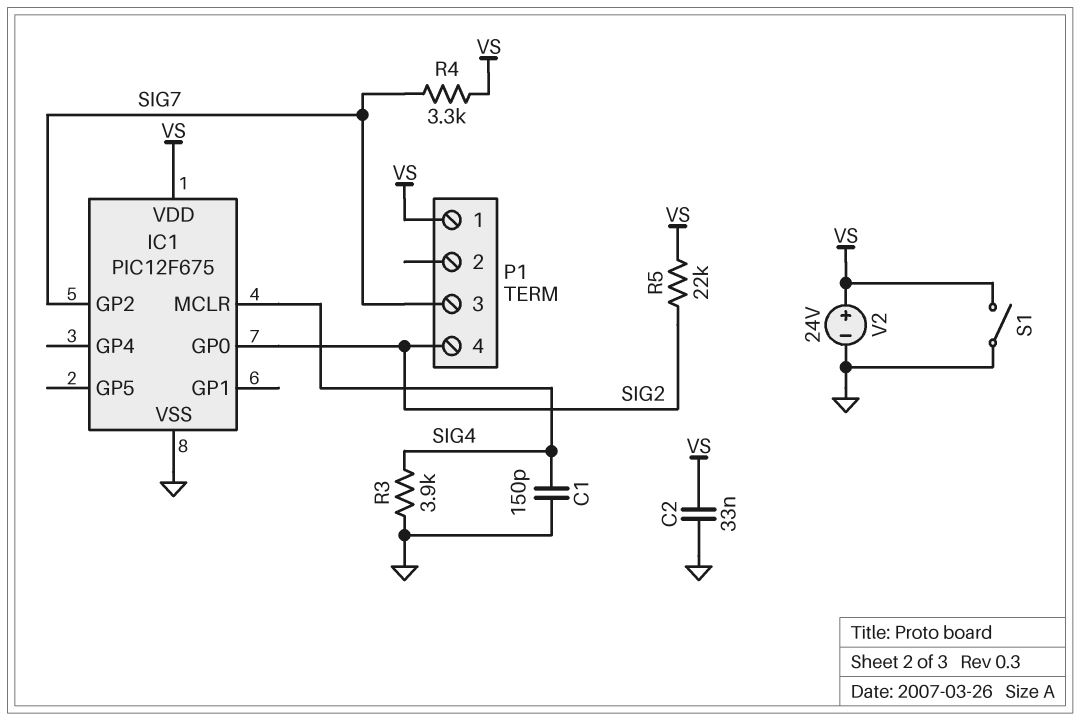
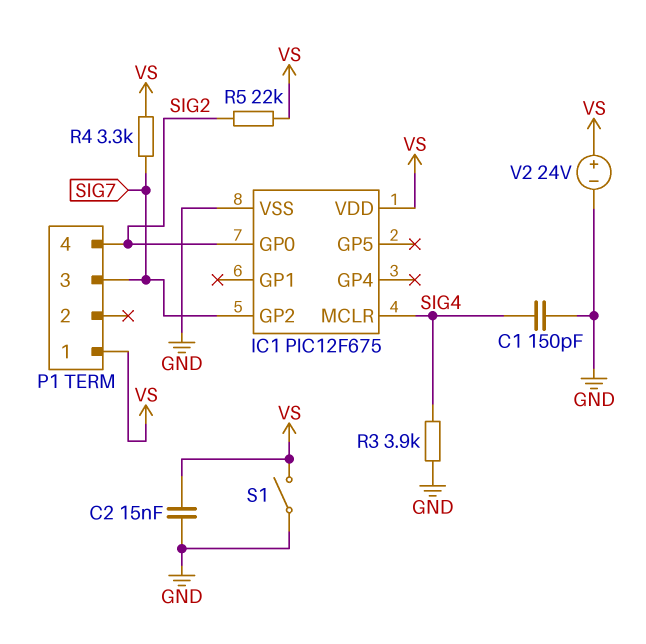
C2: 33nF (GND, VS) -> 15nF (GND, VS)

